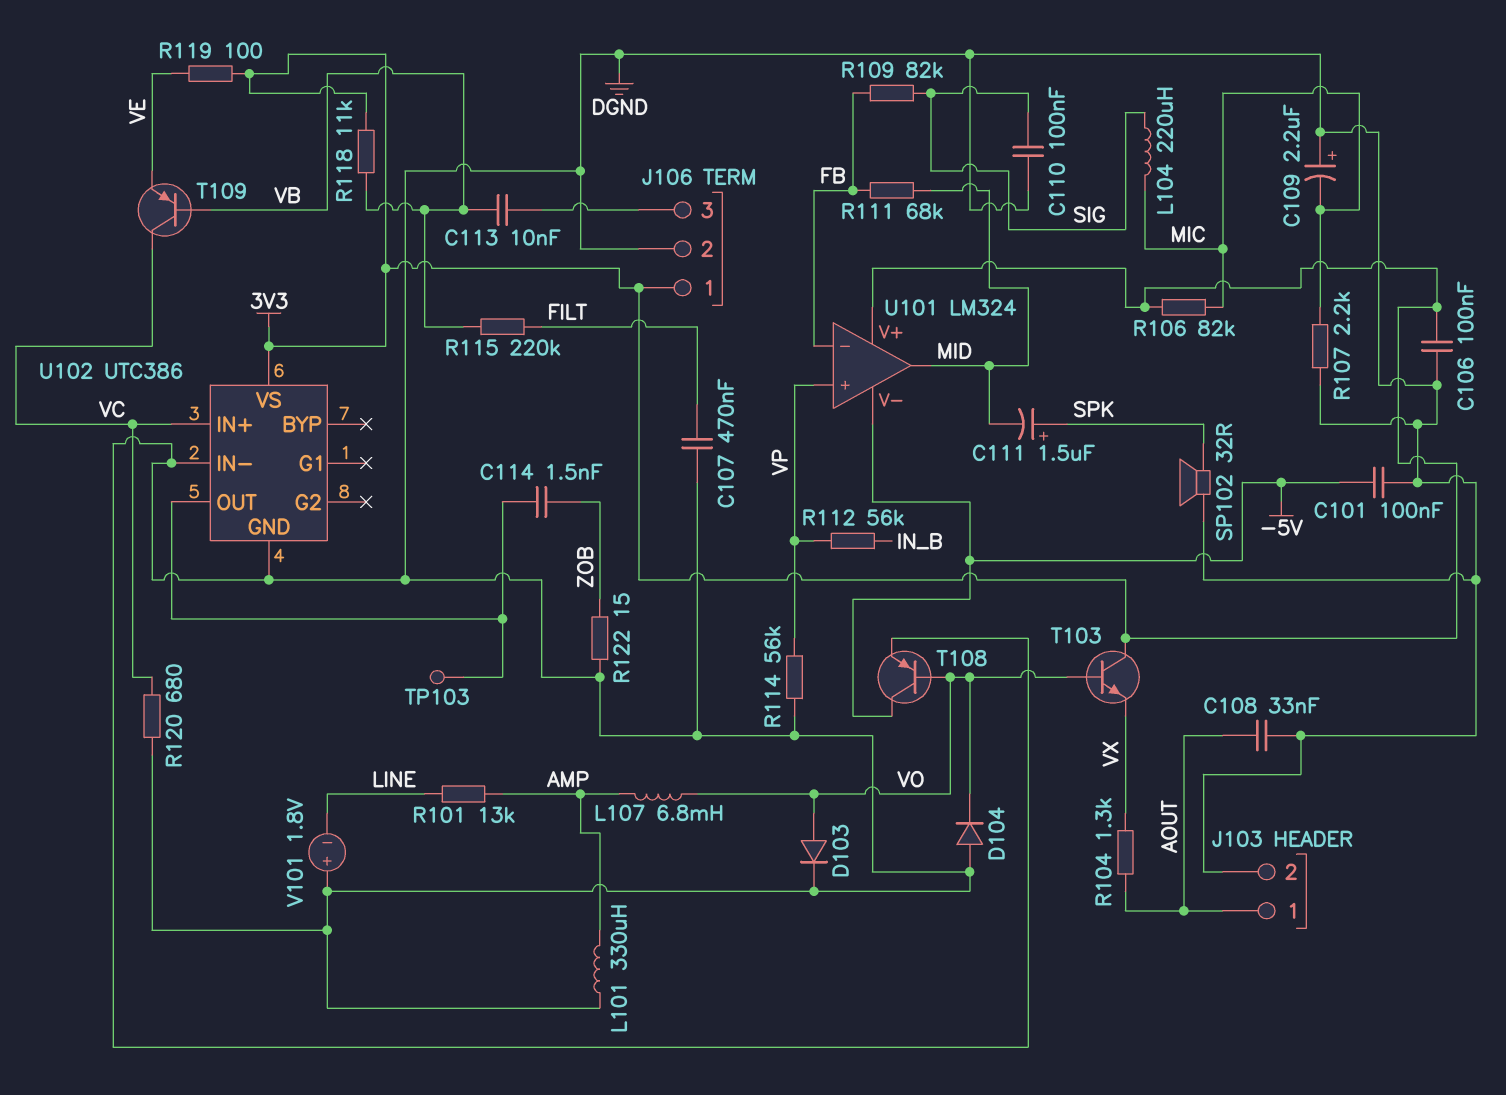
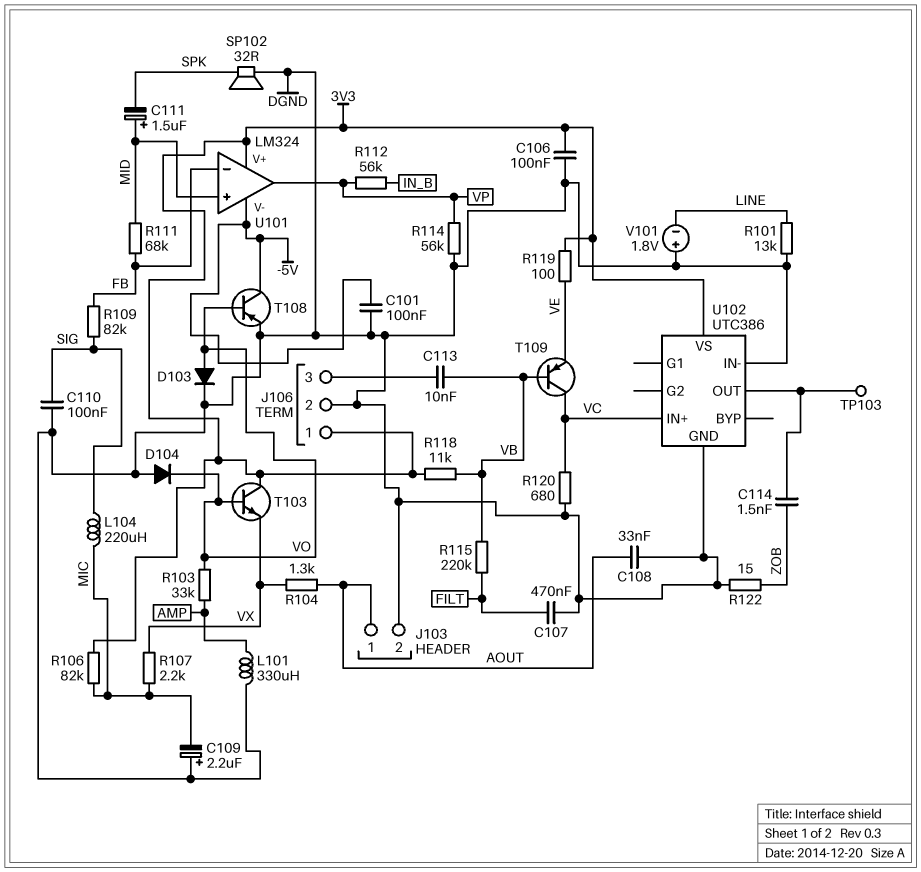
C111: 1.5uF (plus SPK, minus MID) -> 1.5uF (plus MID, minus SPK)
L107: 6.8mH (AMP, VO) -> none
R101: 13k (AMP, LINE) -> 13k (DGND, LINE)
R103: none -> 33k (AMP, VO)
R107: 2.2k (DGND, MIC) -> 2.2k (MIC, VX)
U101 pin in+: VP -> MID
U101 pin out: MID -> VP

